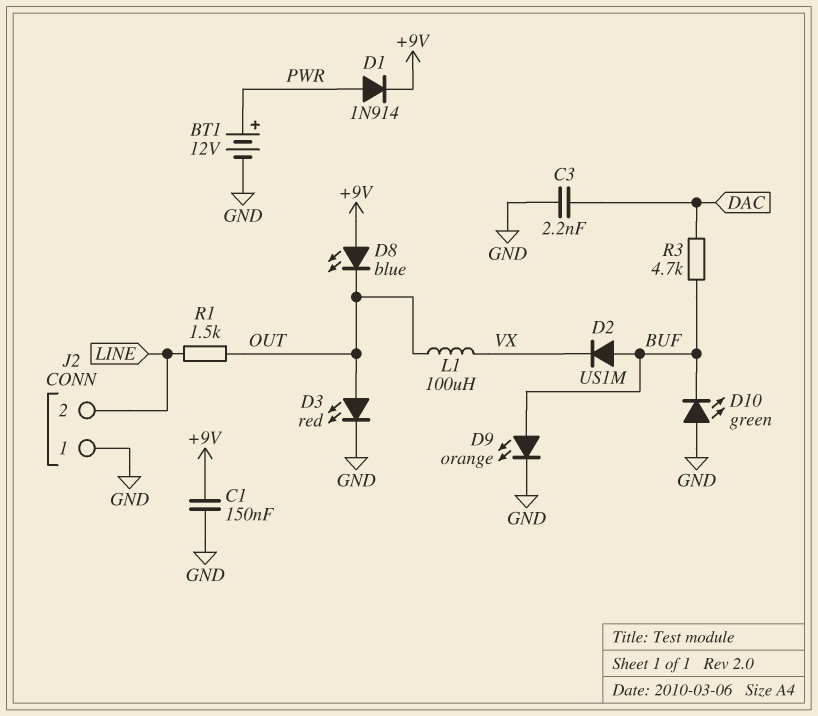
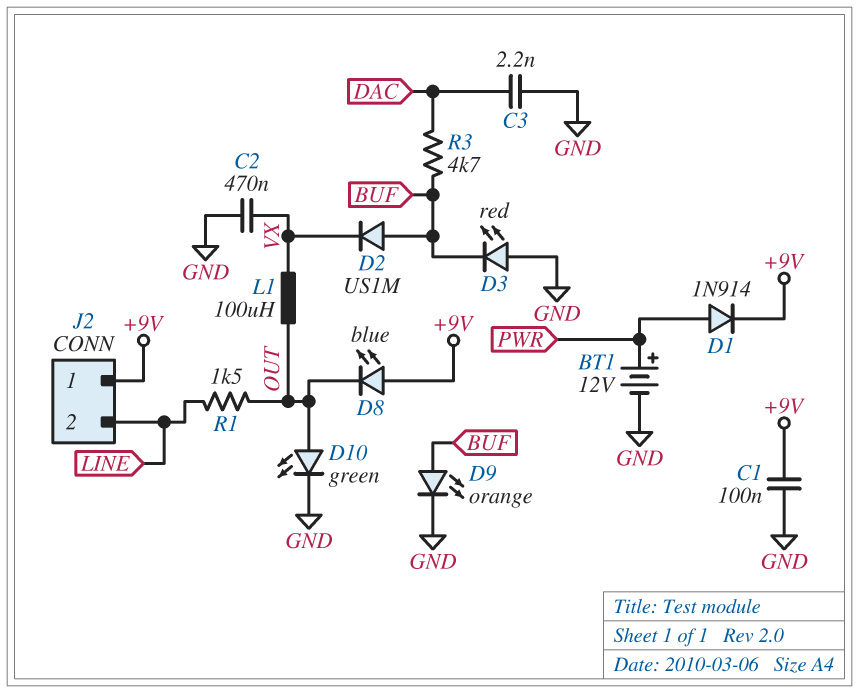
C1: 150nF (+9V, GND) -> 100nF (+9V, GND)
C2: none -> 470nF (GND, VX)
D3: LED red (A OUT, K GND) -> LED red (A GND, K BUF)
D10: LED green (A GND, K BUF) -> LED green (A OUT, K GND)
J2 pin 1: GND -> +9V

